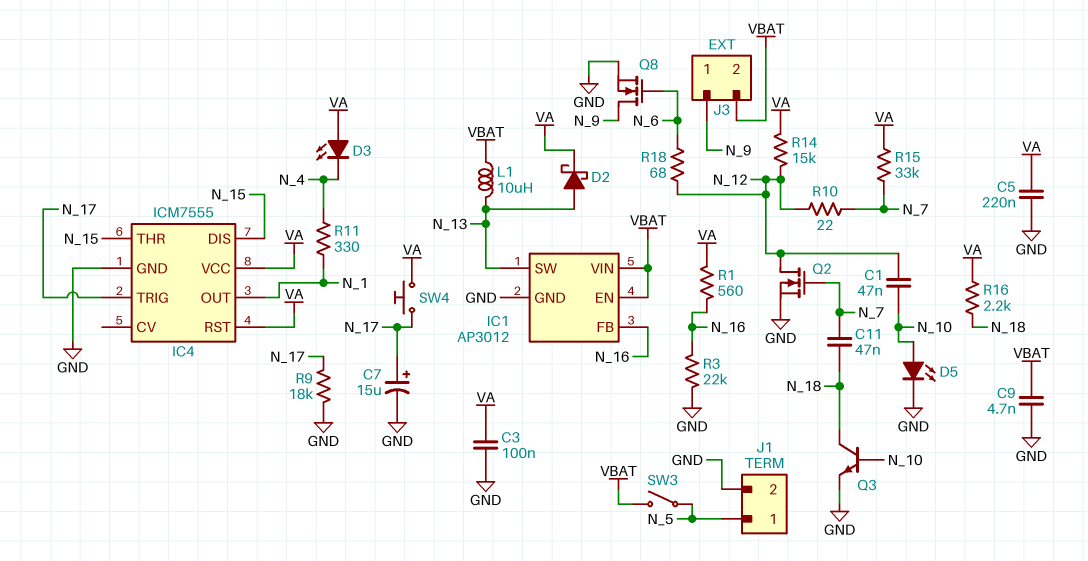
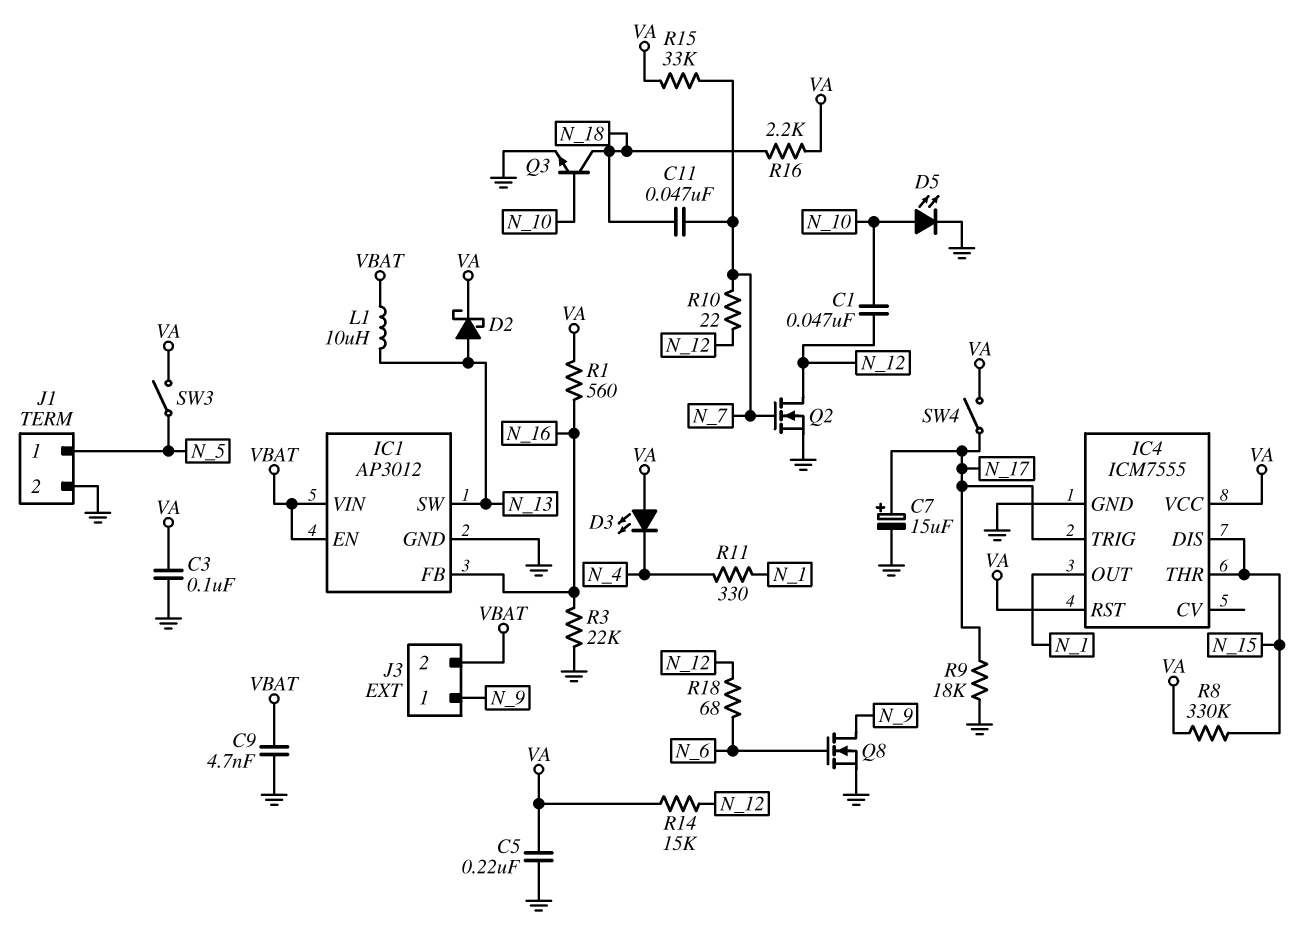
R8: none -> 330k (N_15, VA)
SW3: switch (N_5, VBAT) -> switch (N_5, VA)
SW4: button (N_17, VA) -> switch (N_17, VA)

